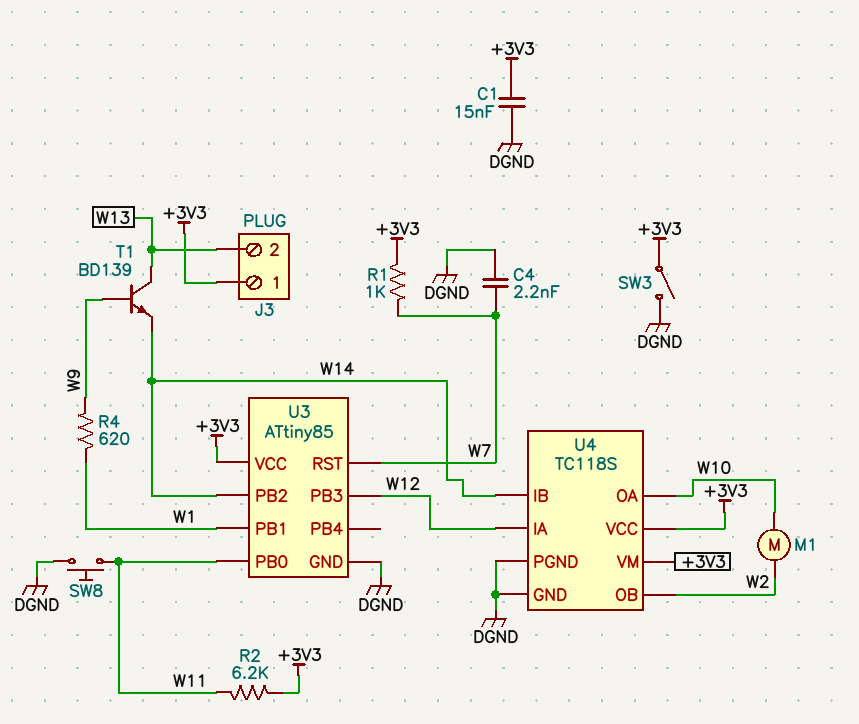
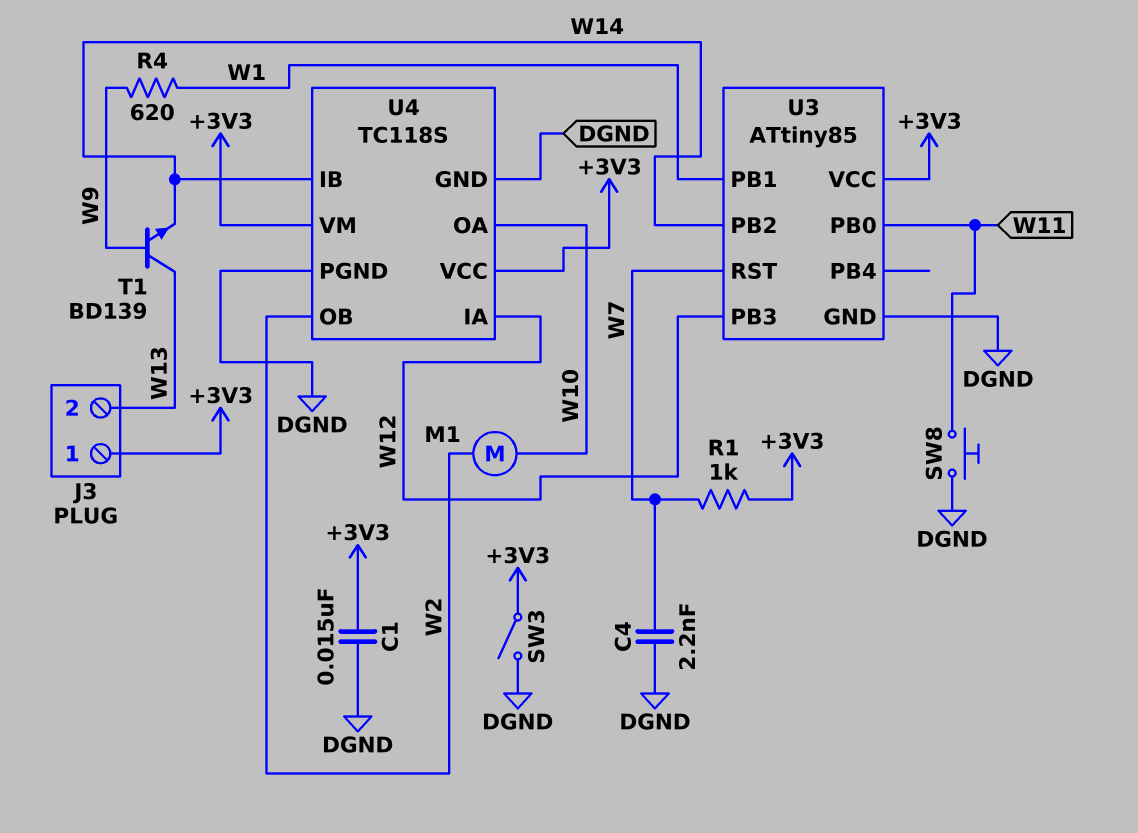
R2: 6.2k (+3V3, W11) -> none

